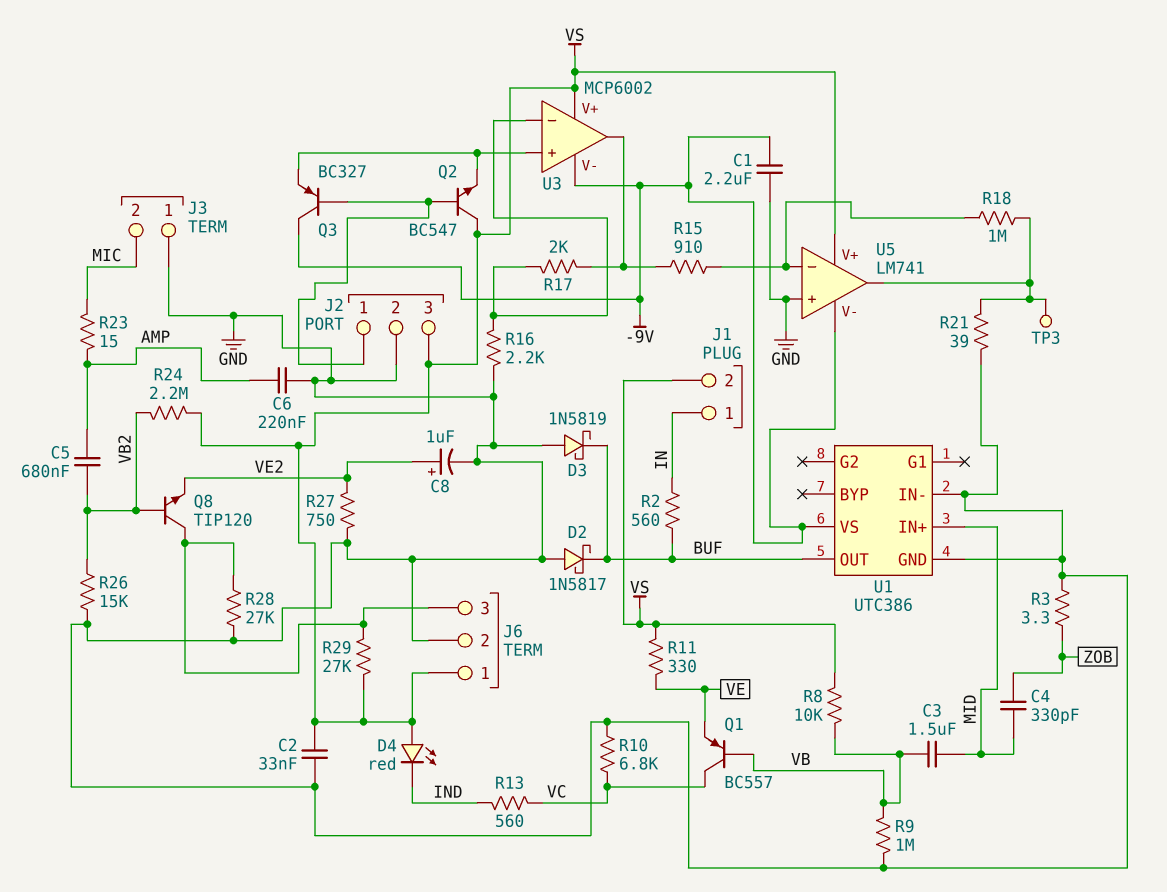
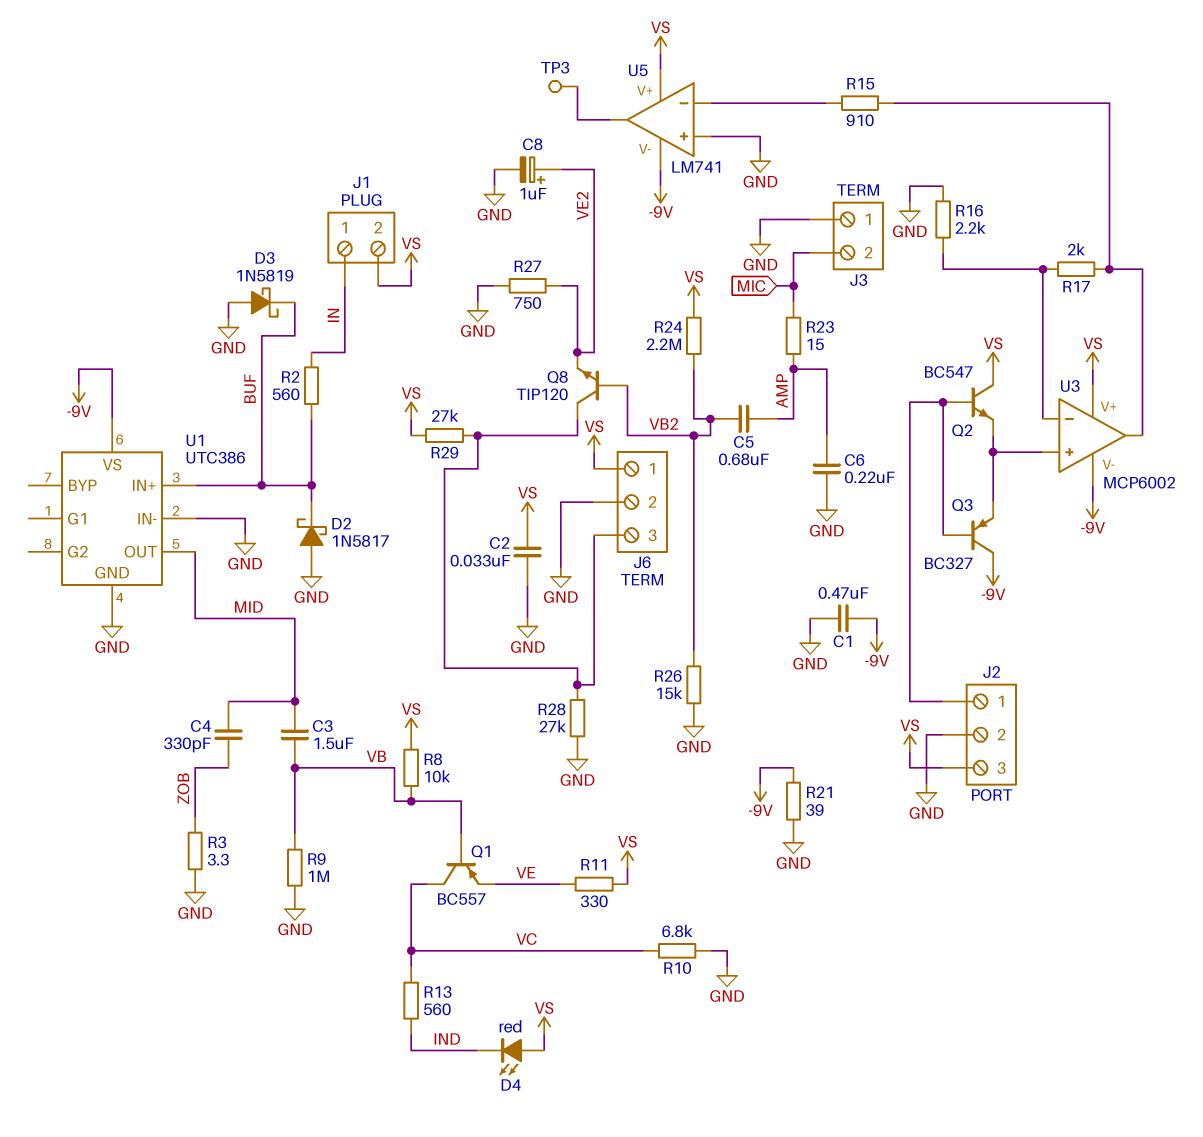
C1: 2.2uF (-9V, GND) -> 470nF (-9V, GND)
R18: 1M (U5/in-, U5/out) -> none
R21: 39 (GND, U5/out) -> 39 (-9V, GND)
U1 pin IN+: MID -> BUF
U1 pin OUT: BUF -> MID

